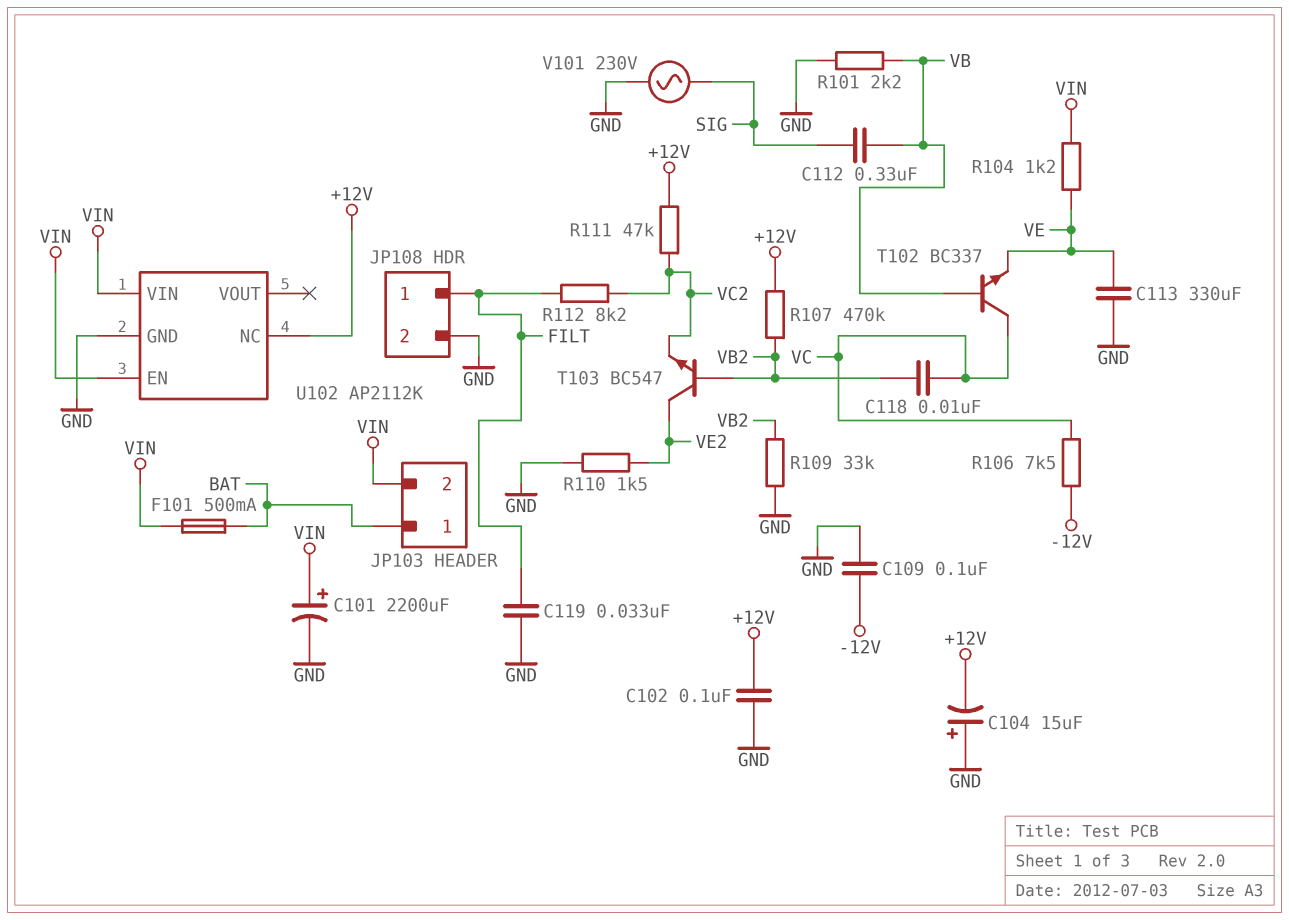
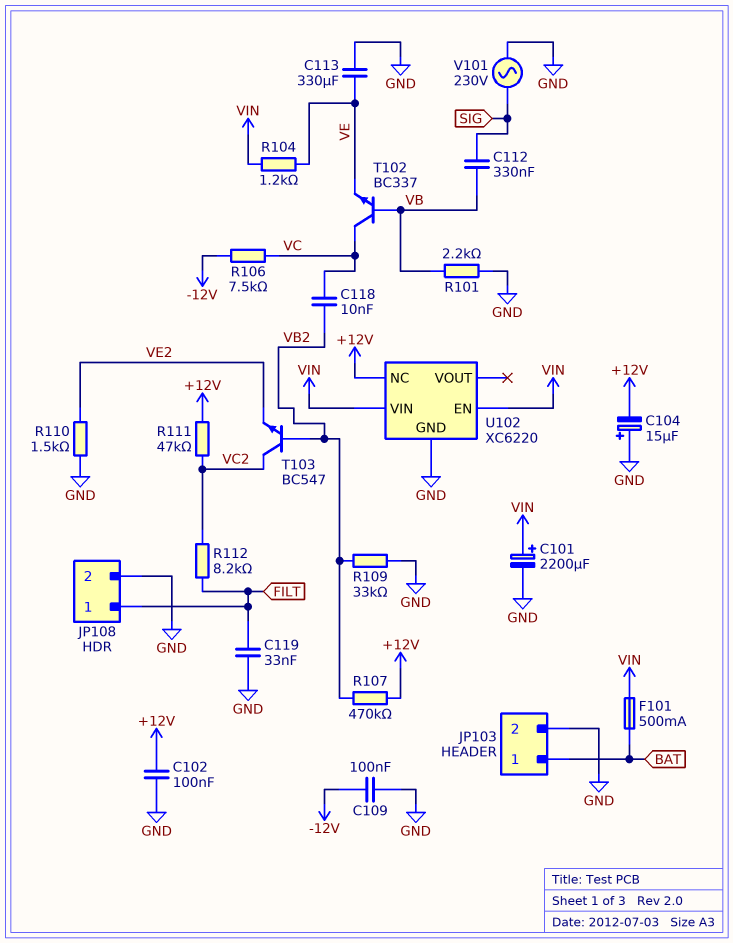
JP103 pin 2: VIN -> GND
T103: NPN BC547 (B VB2, C VE2, E VC2) -> NPN BC547 (B VB2, C VC2, E VE2)
U102: AP2112K -> XC6220

